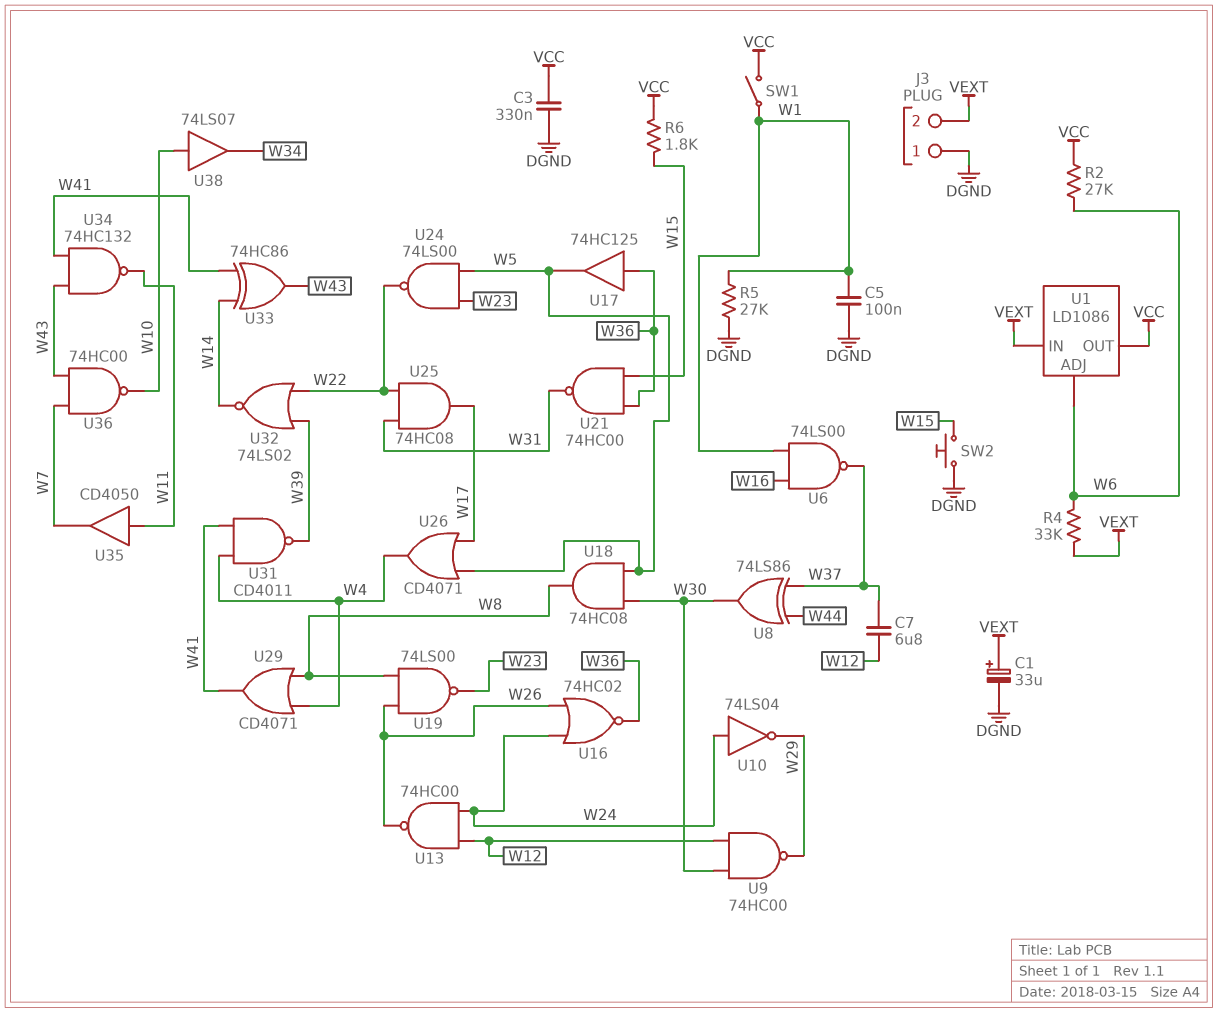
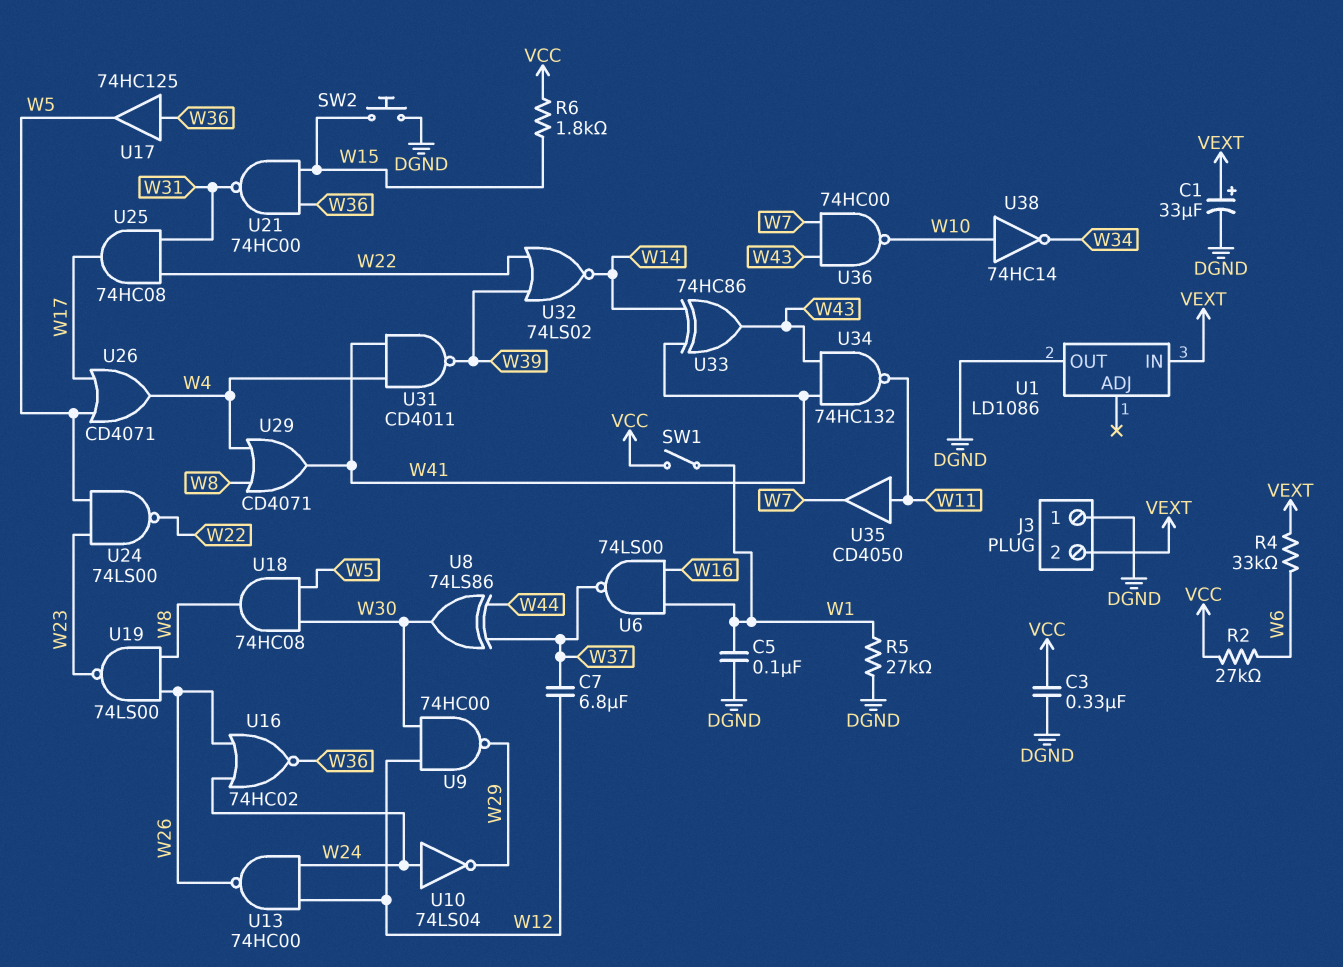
U1 pin ADJ: W6 -> none
U1 pin OUT: VCC -> DGND
U38: buffer 74LS07 (in W10, out W34) -> NOT 74HC14 (in W10, out W34)

